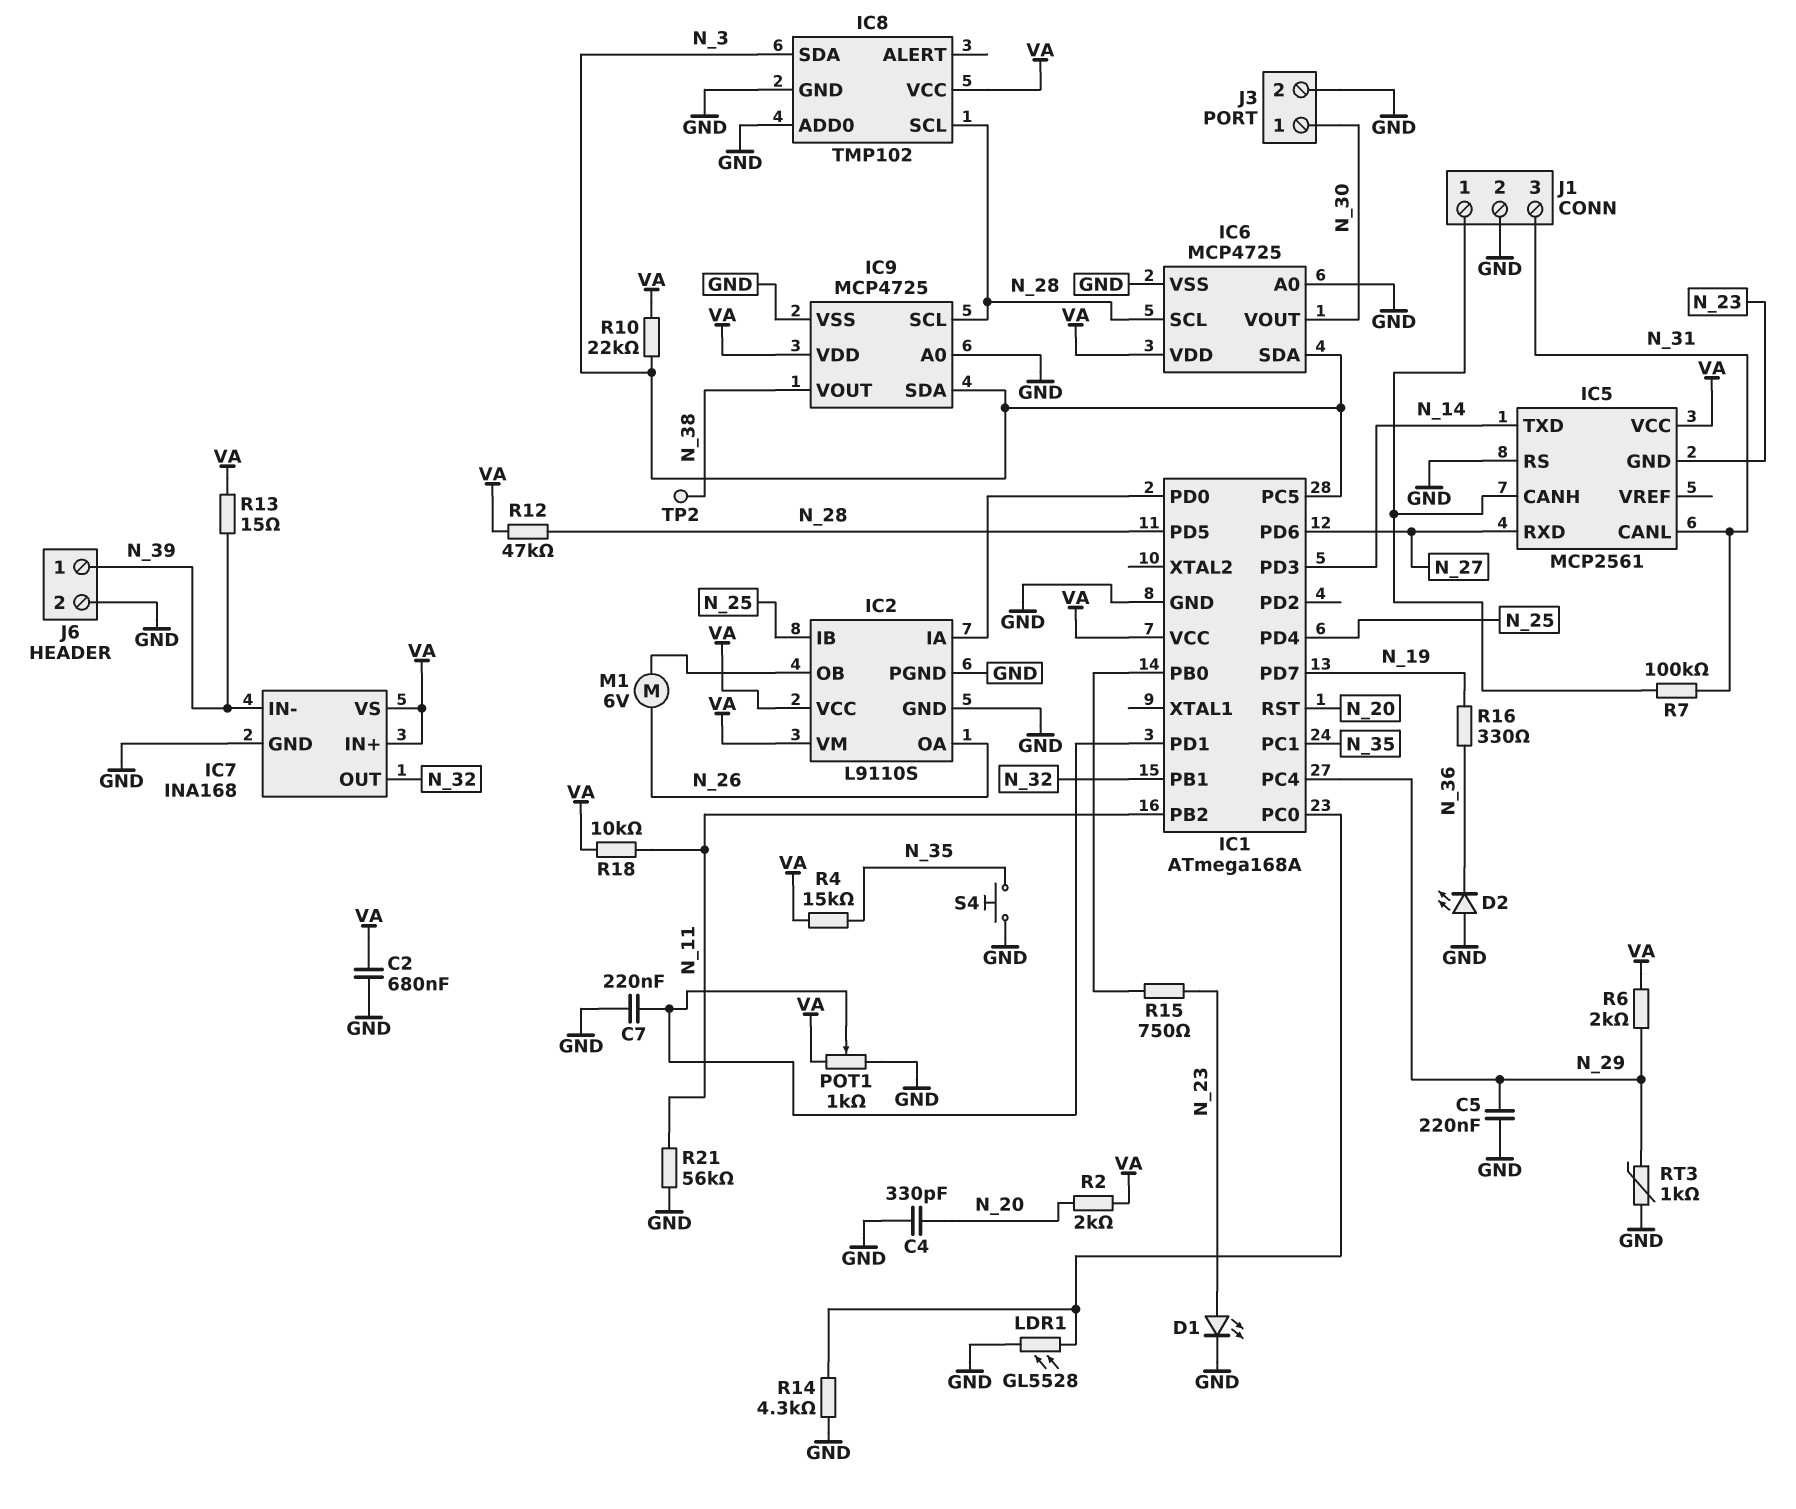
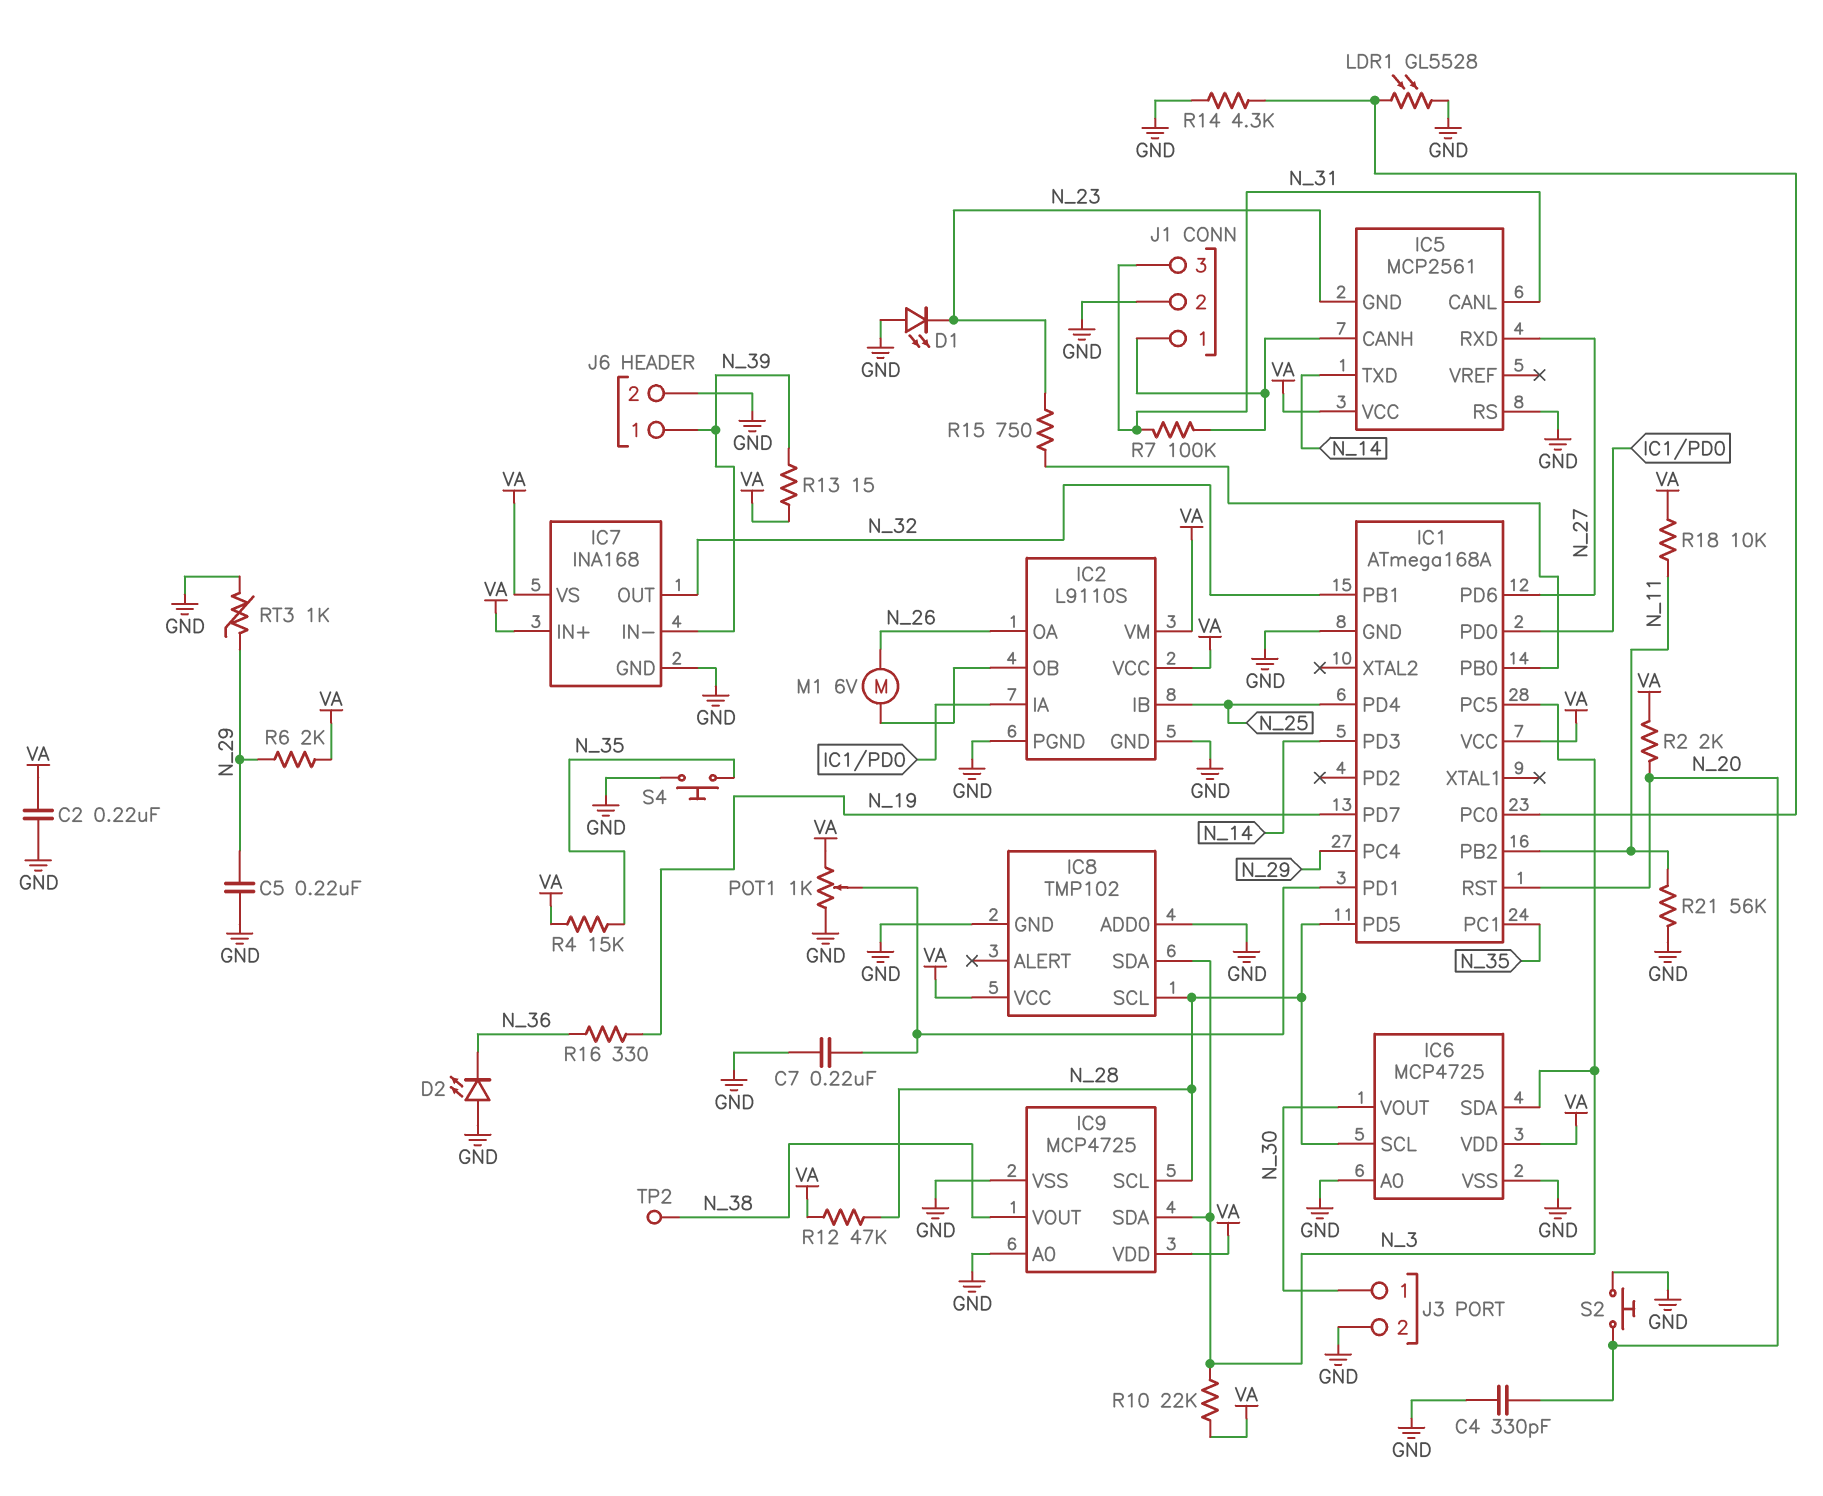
C2: 680nF (GND, VA) -> 220nF (GND, VA)
D1: LED (A N_23, K GND) -> LED (A GND, K N_23)
S2: none -> button (GND, N_20)

